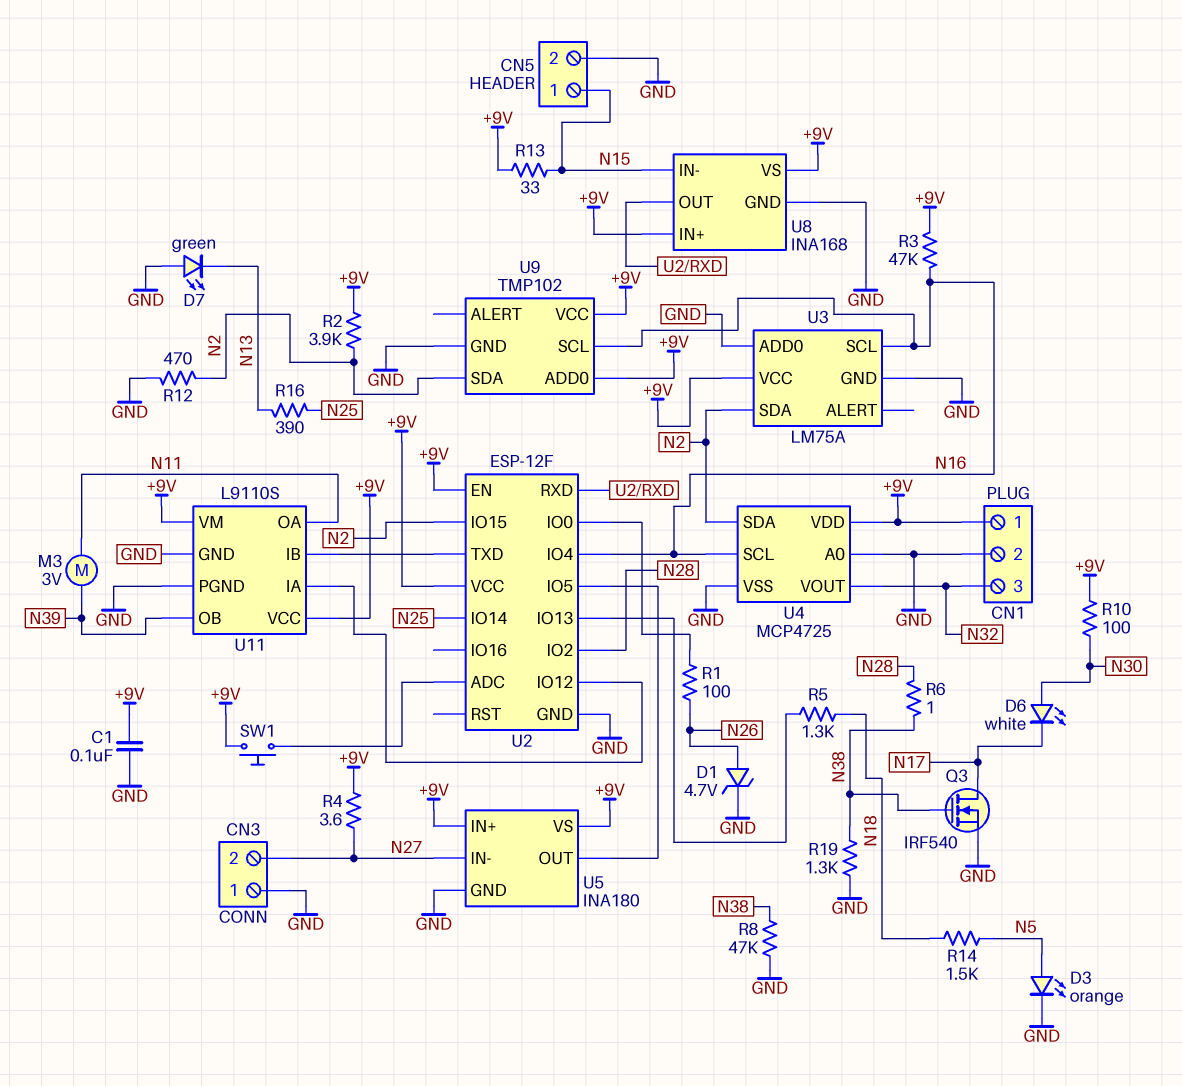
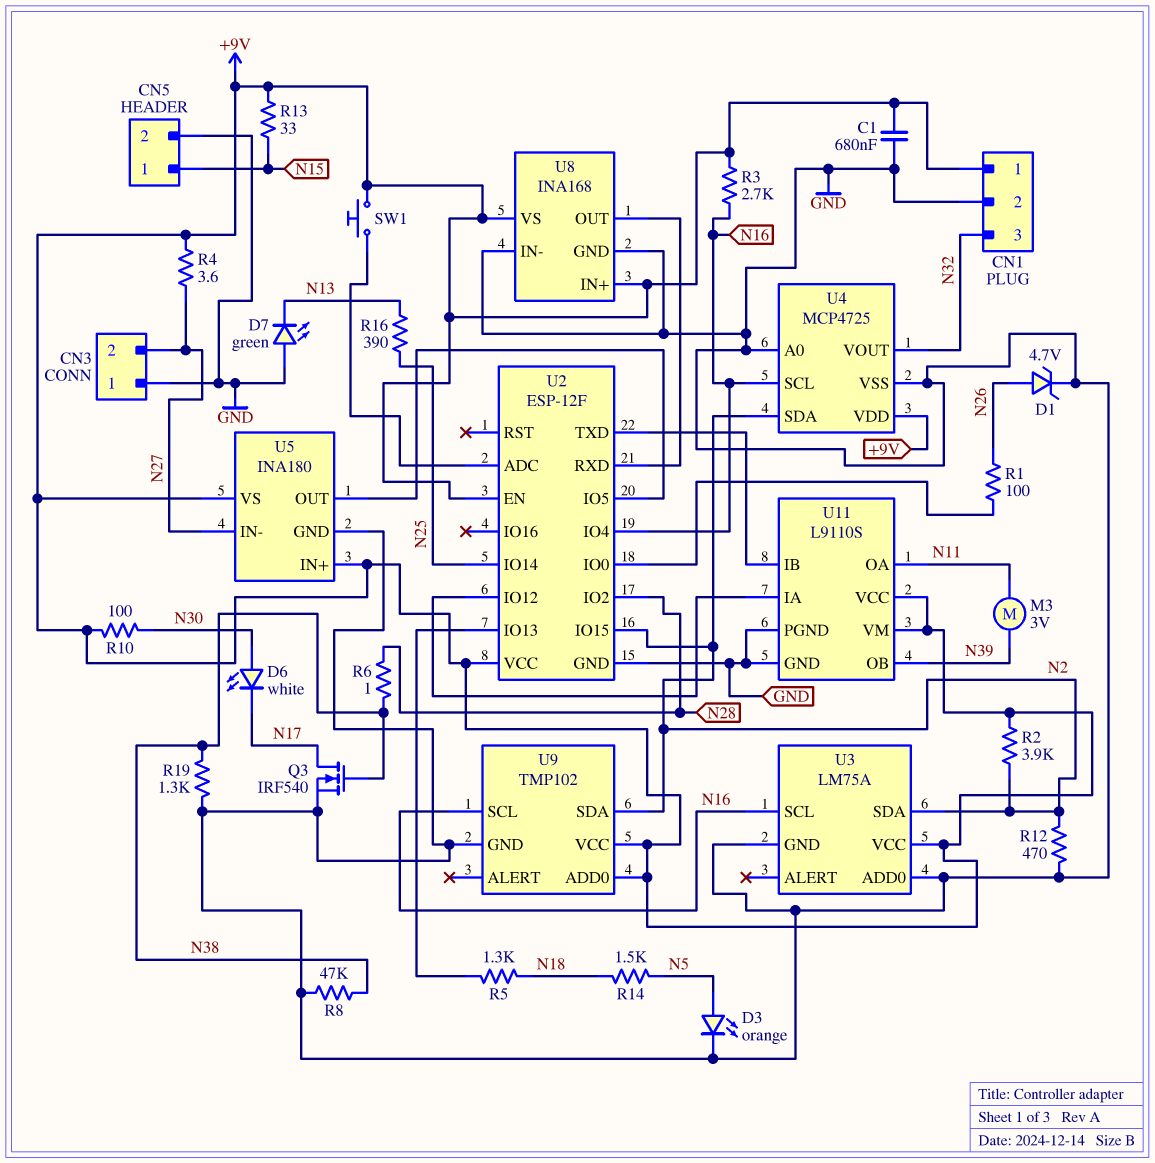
C1: 100nF (+9V, GND) -> 680nF (+9V, GND)
R3: 47k (+9V, N16) -> 2.7k (+9V, N16)
U8 pin IN-: N15 -> GND

